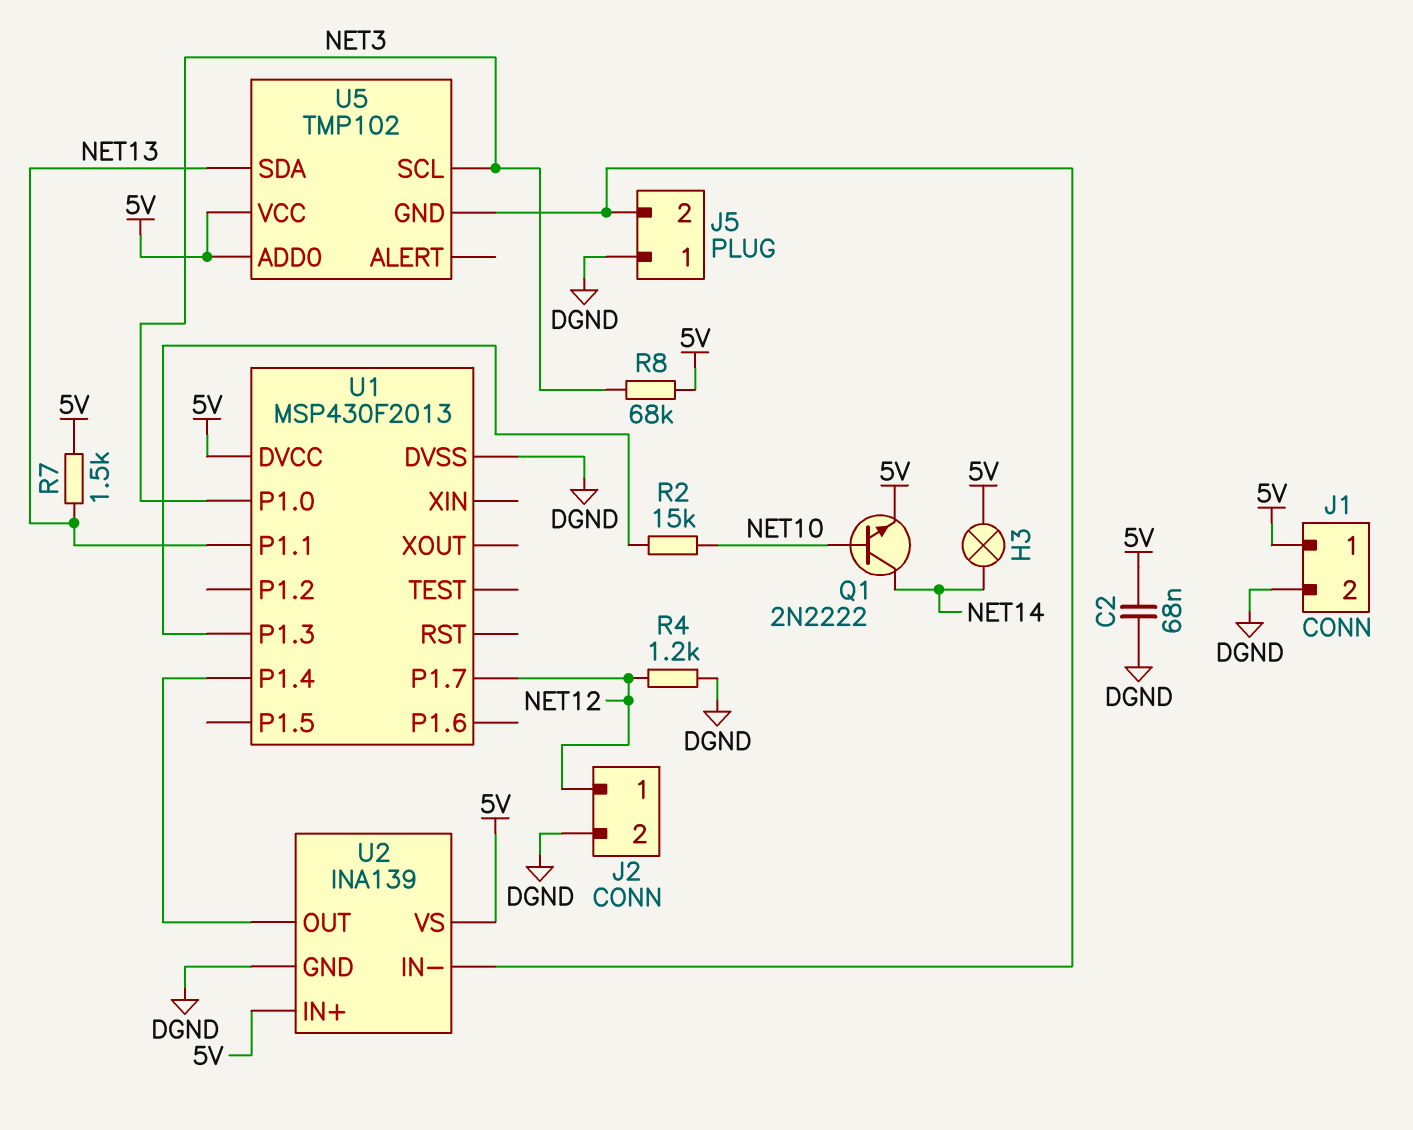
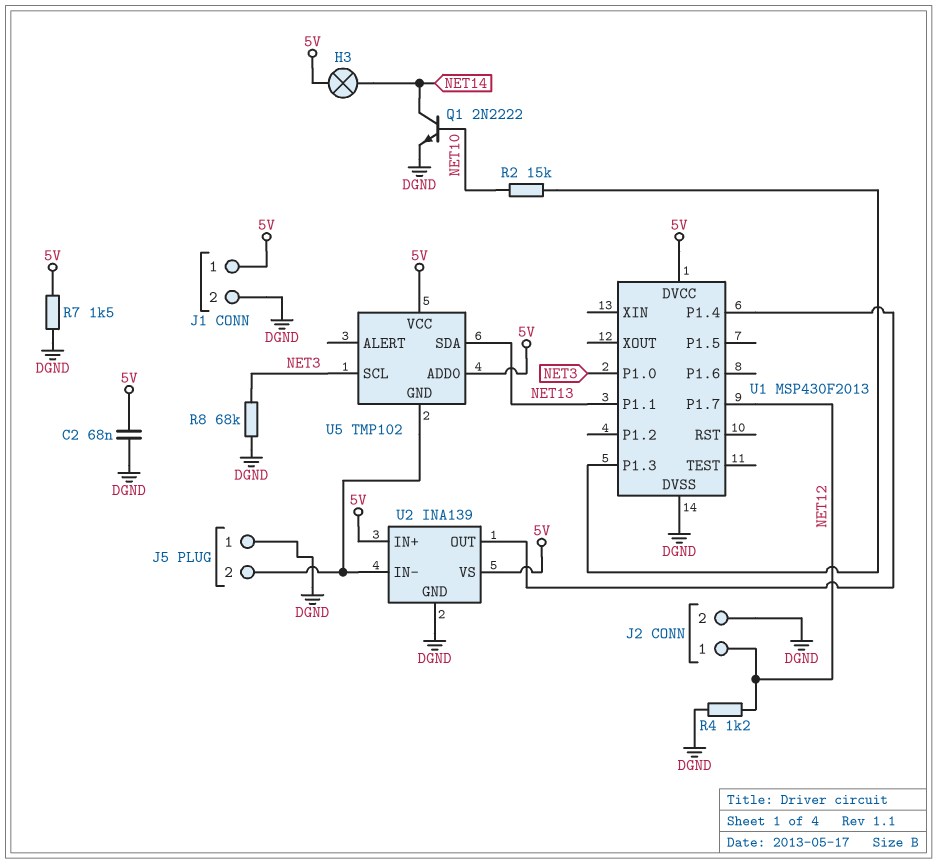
Q1: NPN 2N2222 (B NET10, C NET14, E 5V) -> NPN 2N2222 (B NET10, C NET14, E DGND)
R7: 1.5k (5V, NET13) -> 1.5k (5V, DGND)
R8: 68k (5V, NET3) -> 68k (DGND, NET3)

